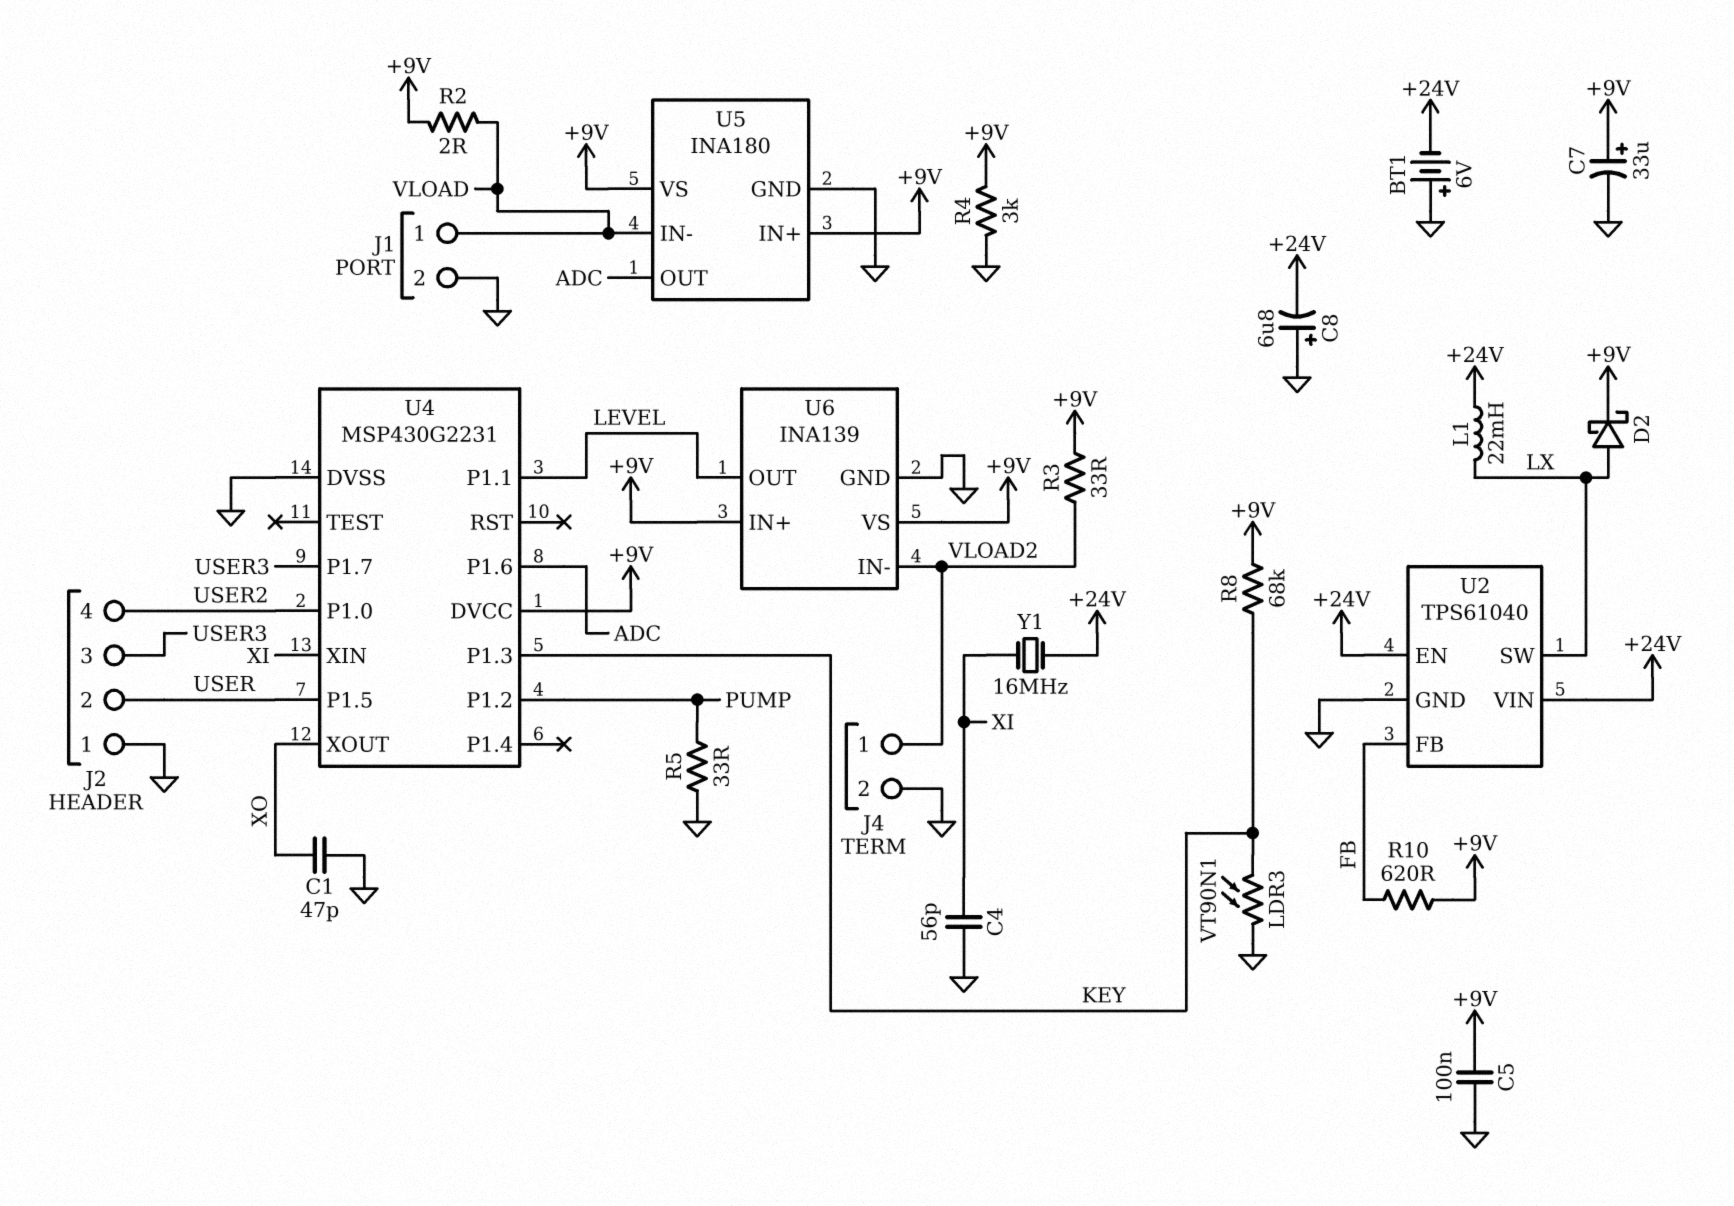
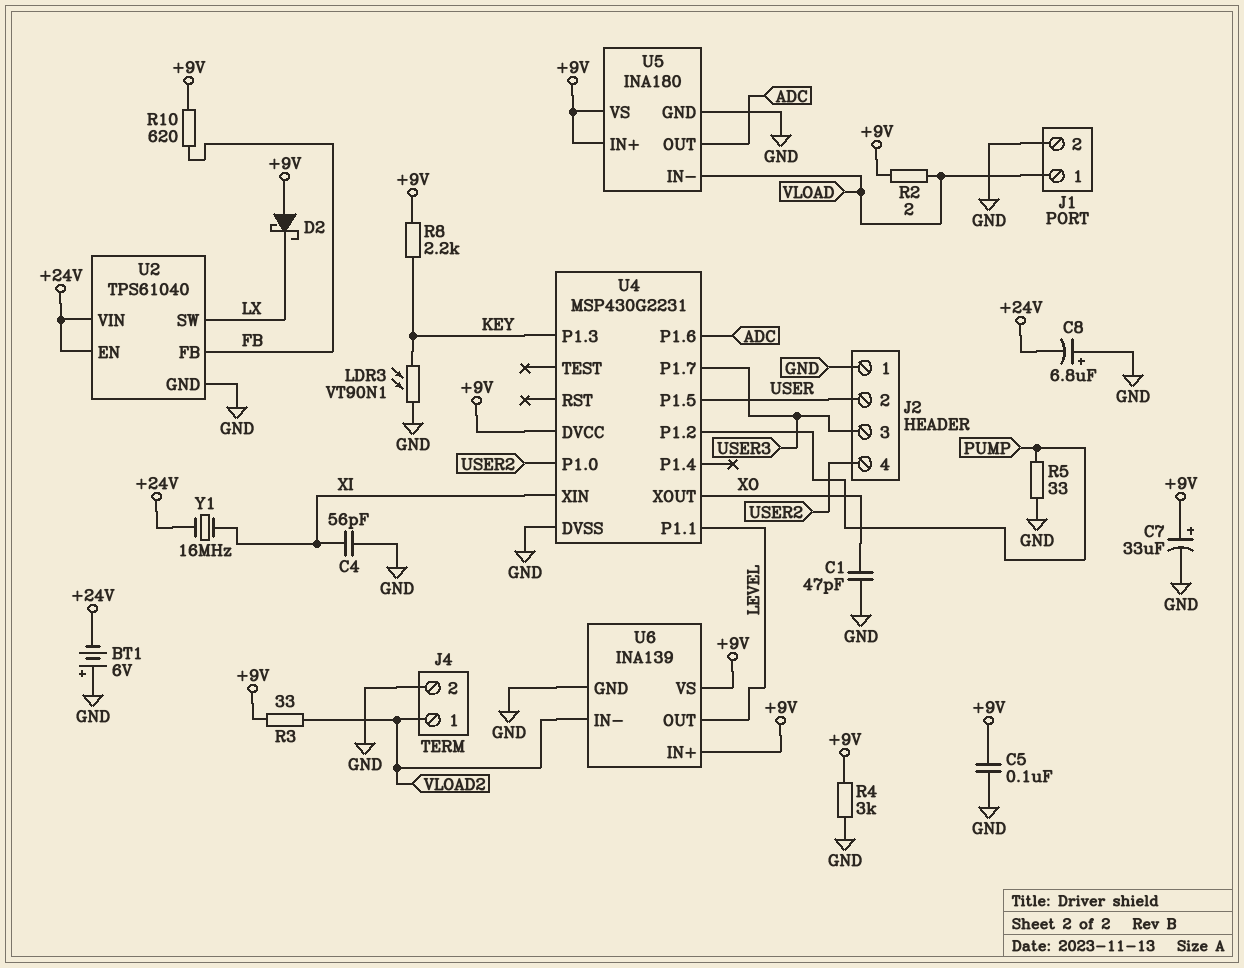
D2: schottky (A LX, K +9V) -> schottky (A +9V, K LX)
L1: 22mH (+24V, LX) -> none
R8: 68k (+9V, KEY) -> 2.2k (+9V, KEY)

